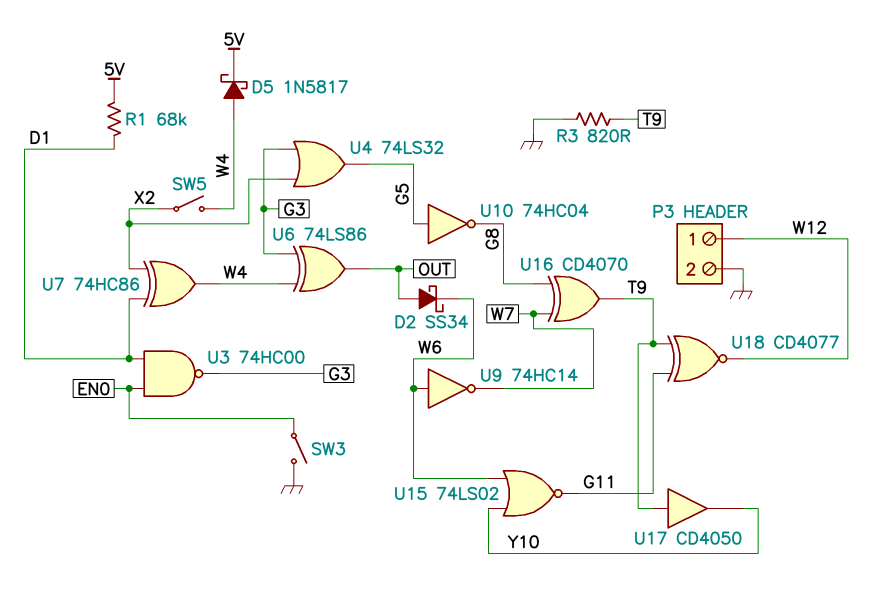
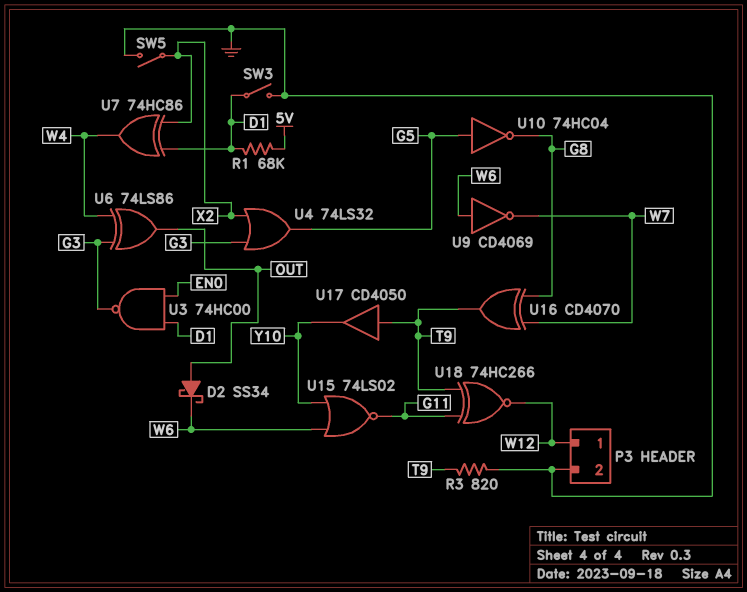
D5: schottky 1N5817 (A W4, K 5V) -> none
SW3: switch (EN0, GND) -> switch (D1, GND)
SW5: switch (W4, X2) -> switch (GND, X2)
U9: NOT 74HC14 (in W6, out W7) -> NOT CD4069 (in W6, out W7)
U18: XNOR CD4077 (in G11, in T9, out W12) -> XNOR 74HC266 (in G11, in T9, out W12)

